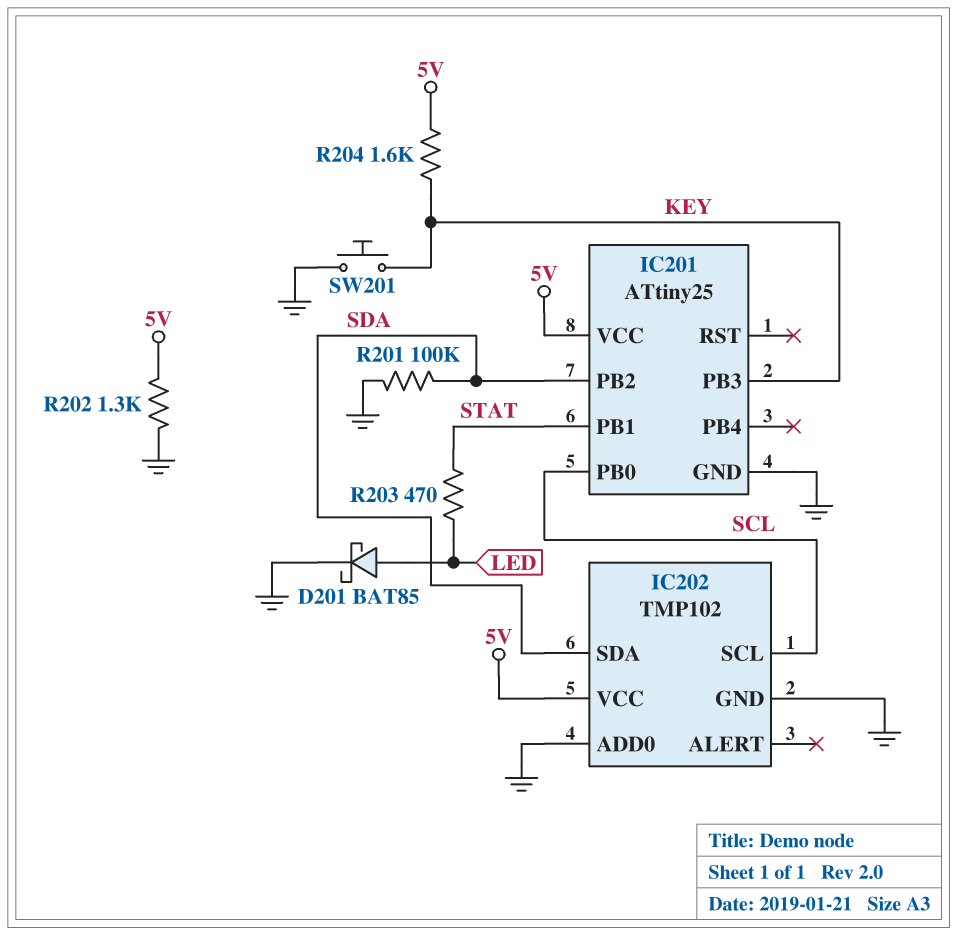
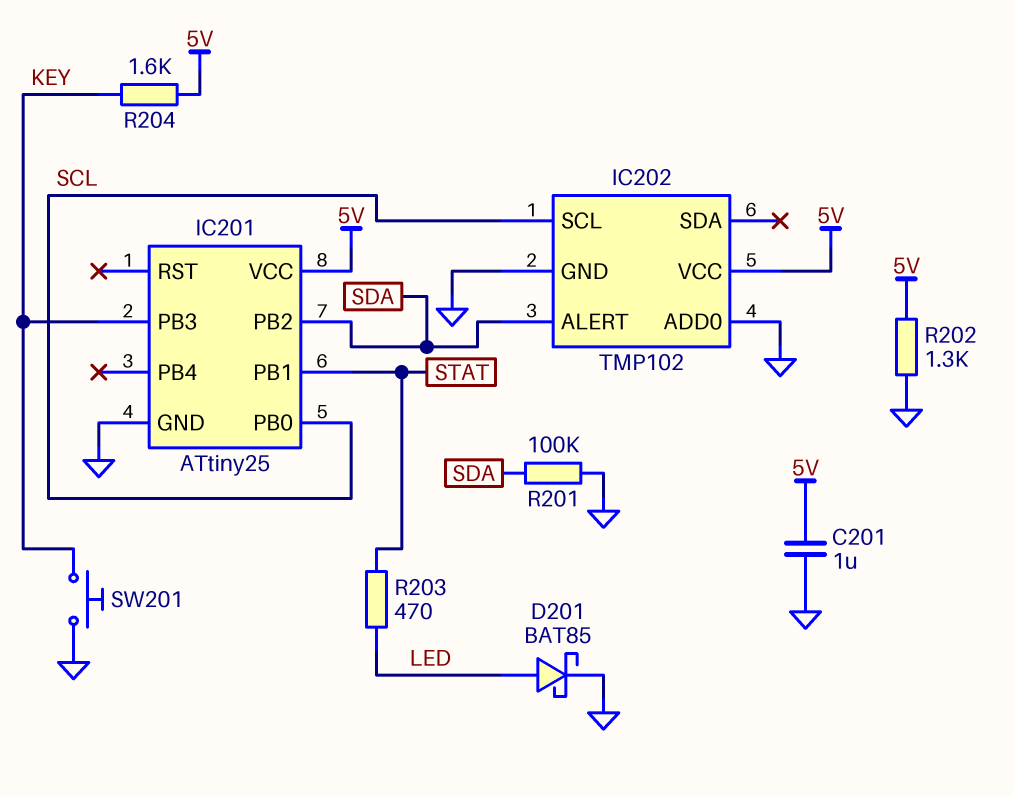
C201: none -> 1uF (5V, GND)
IC202 pin ALERT: none -> SDA
IC202 pin SDA: SDA -> none

